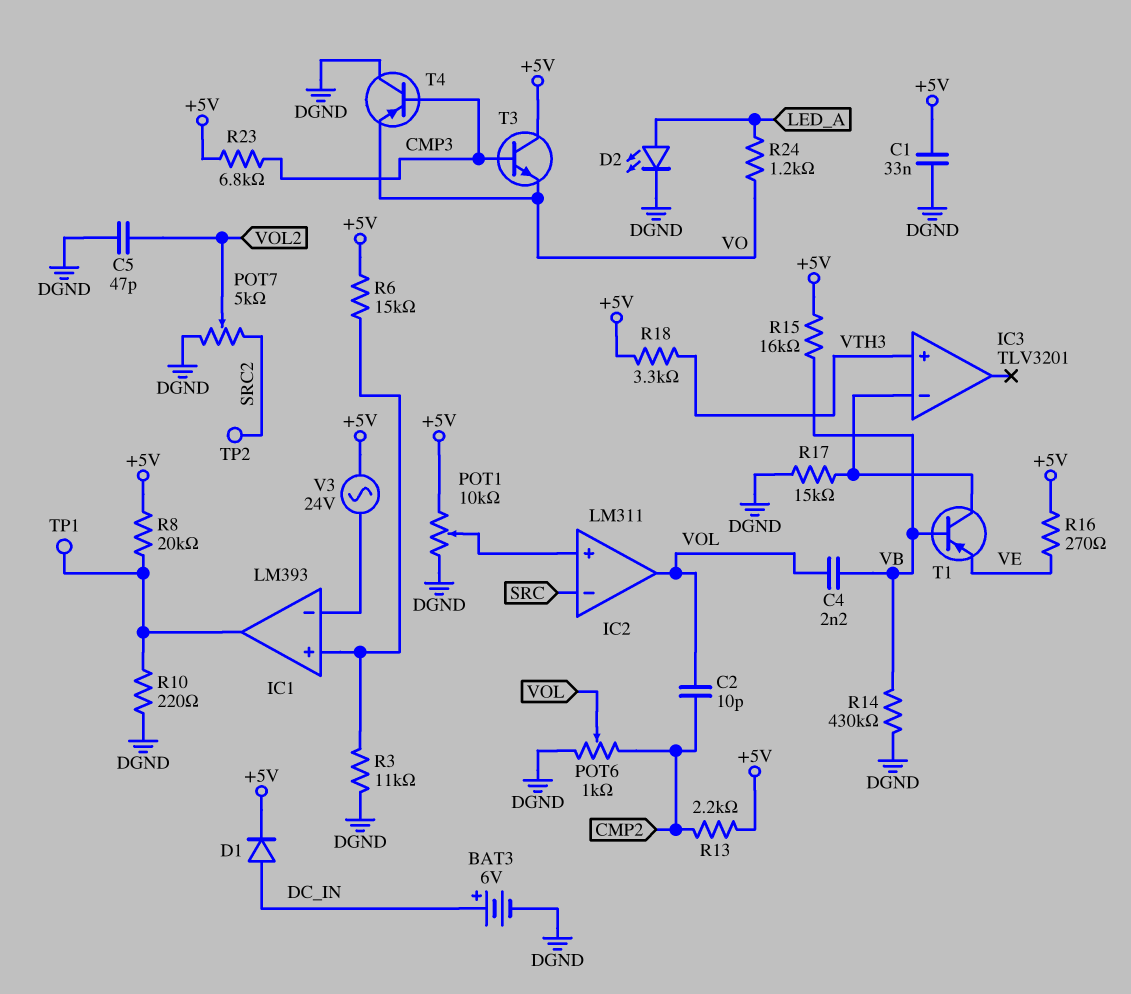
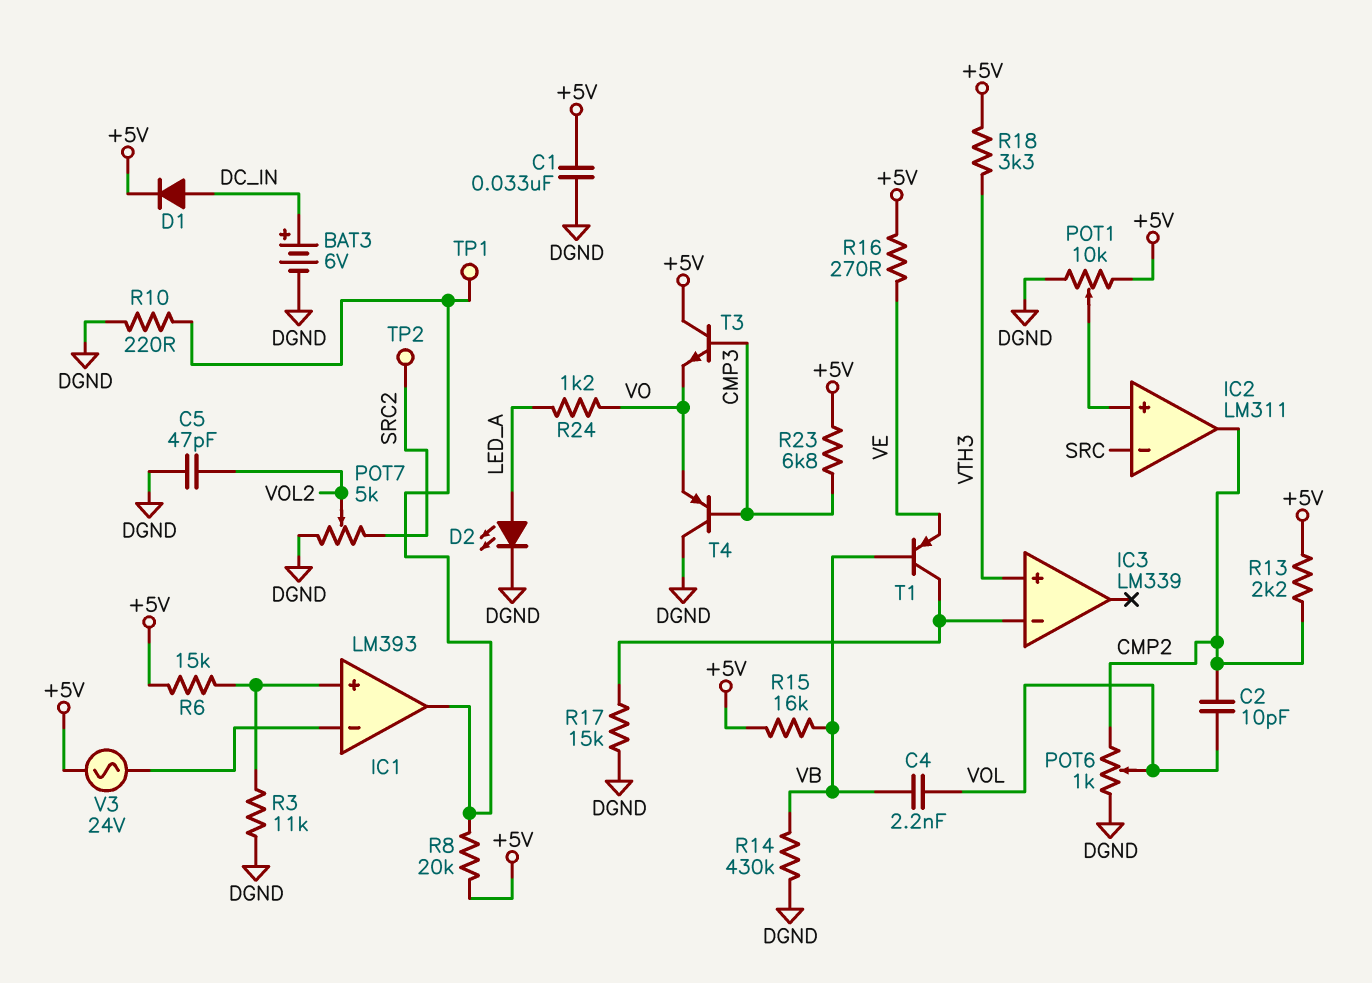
IC2 pin out: VOL -> CMP2
IC3: TLV3201 -> LM339

